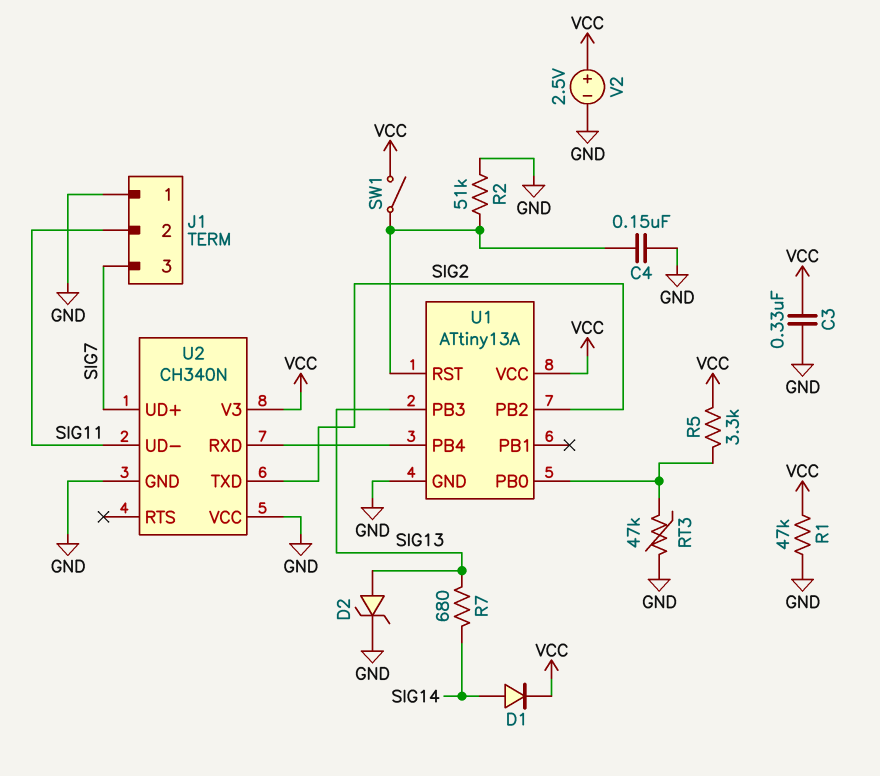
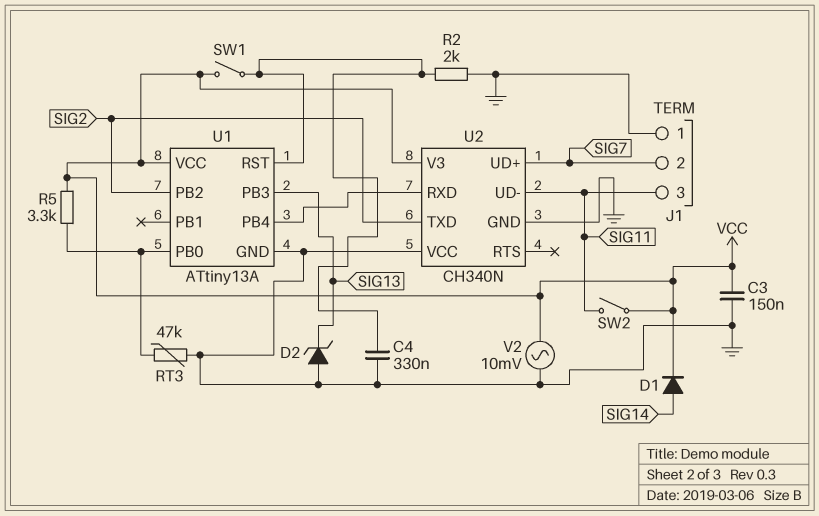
C3: 330nF (GND, VCC) -> 150nF (GND, VCC)
C4: 150nF (GND, U1/RST) -> 330nF (GND, U1/RST)
D2: zener (A SIG13, K GND) -> zener (A GND, K SIG13)
J1 pin 2: SIG11 -> SIG7
J1 pin 3: SIG7 -> SIG11
R1: 47k (GND, VCC) -> none
R2: 51k (GND, U1/RST) -> 2k (GND, U1/RST)
R7: 680 (SIG13, SIG14) -> none
SW2: none -> switch (SIG11, VCC)
V2: 2.5V (plus VCC, minus GND) -> AC 10mV (GND, VCC)

